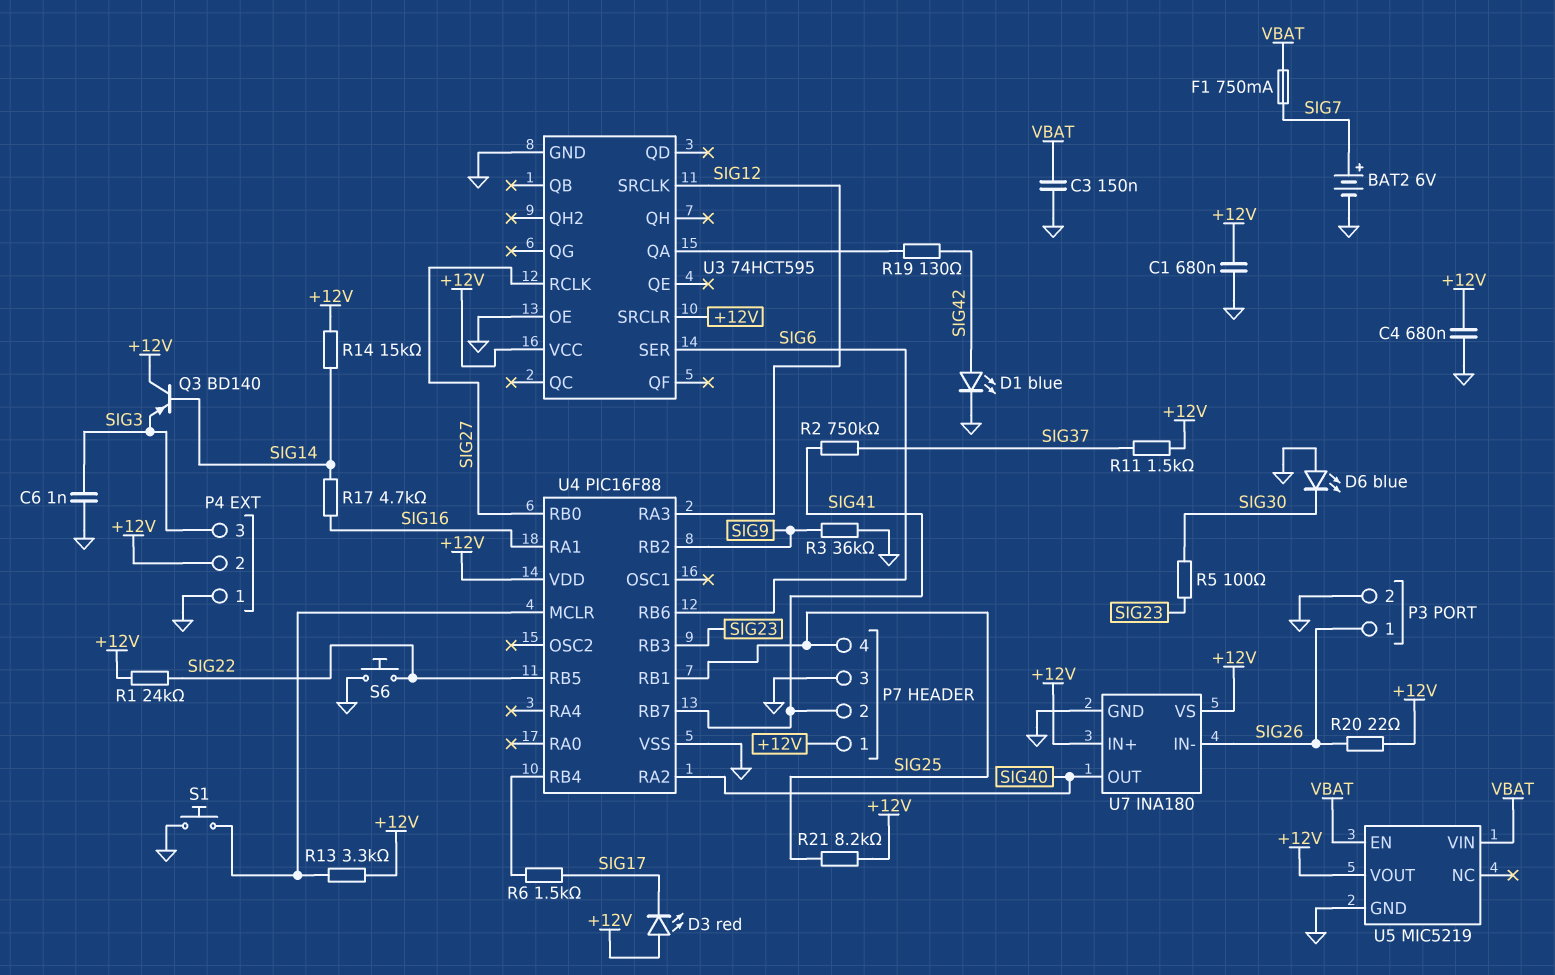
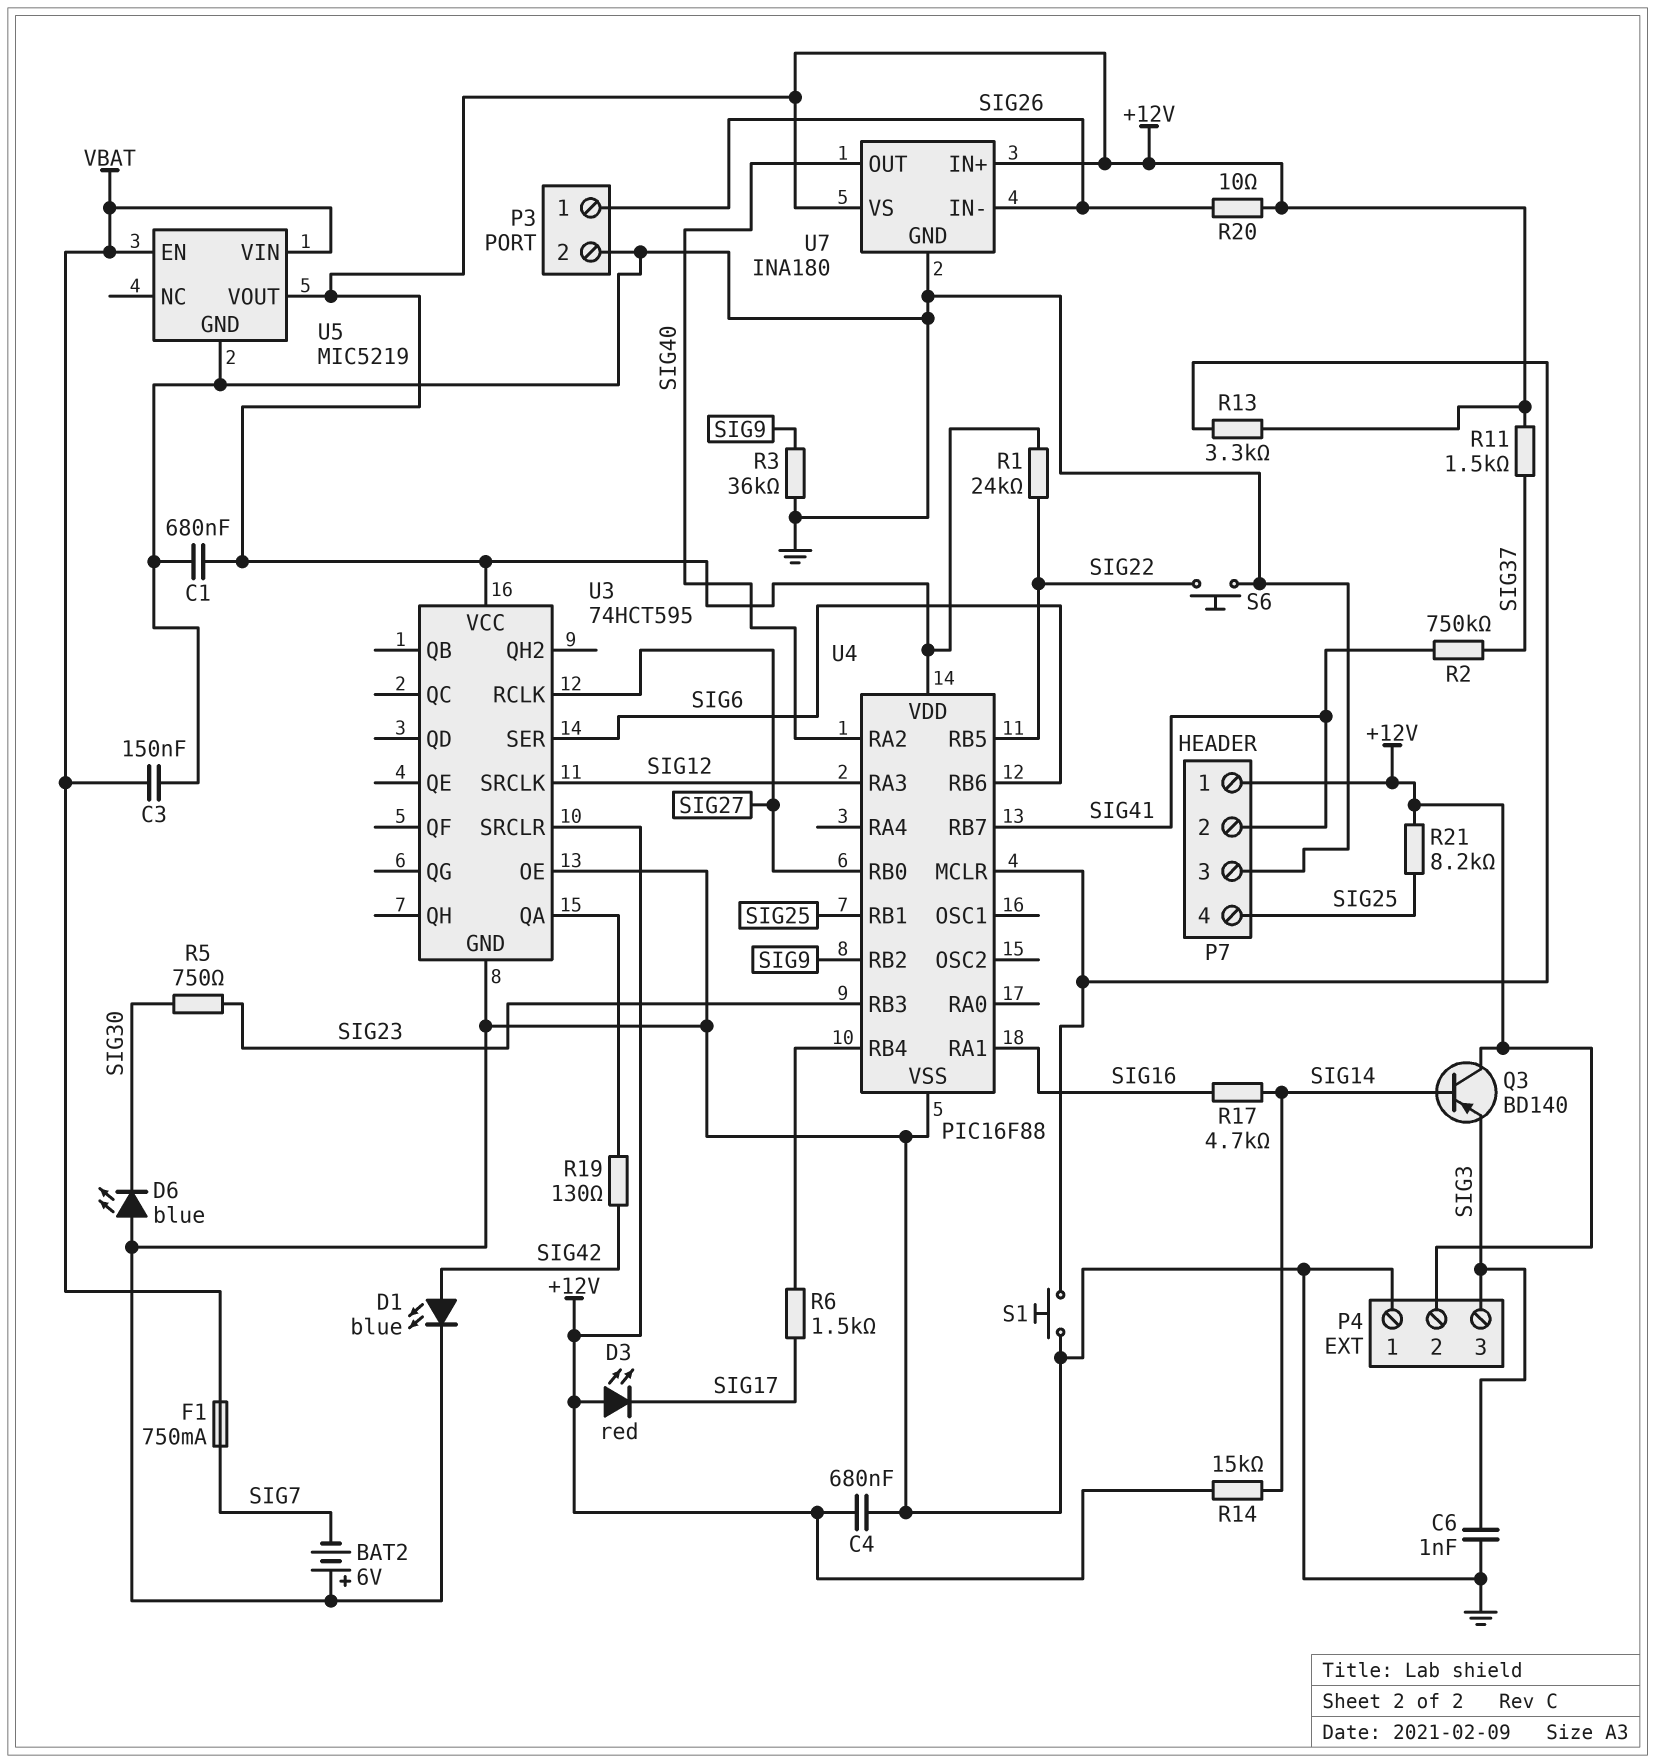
BAT2: 6V (plus SIG7, minus GND) -> 6V (plus GND, minus SIG7)
R5: 100 (SIG23, SIG30) -> 750 (SIG23, SIG30)
R20: 22 (+12V, SIG26) -> 10 (+12V, SIG26)

